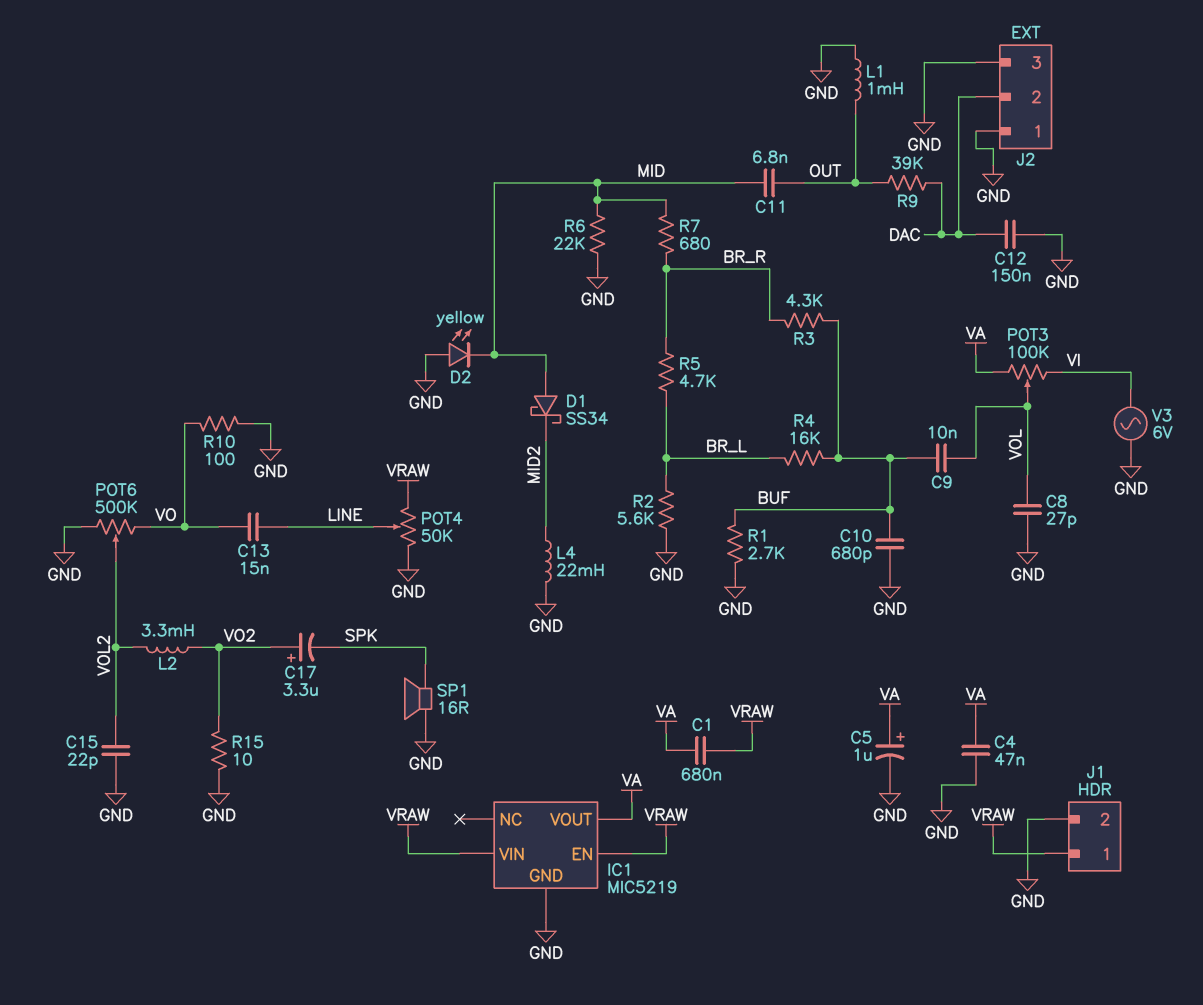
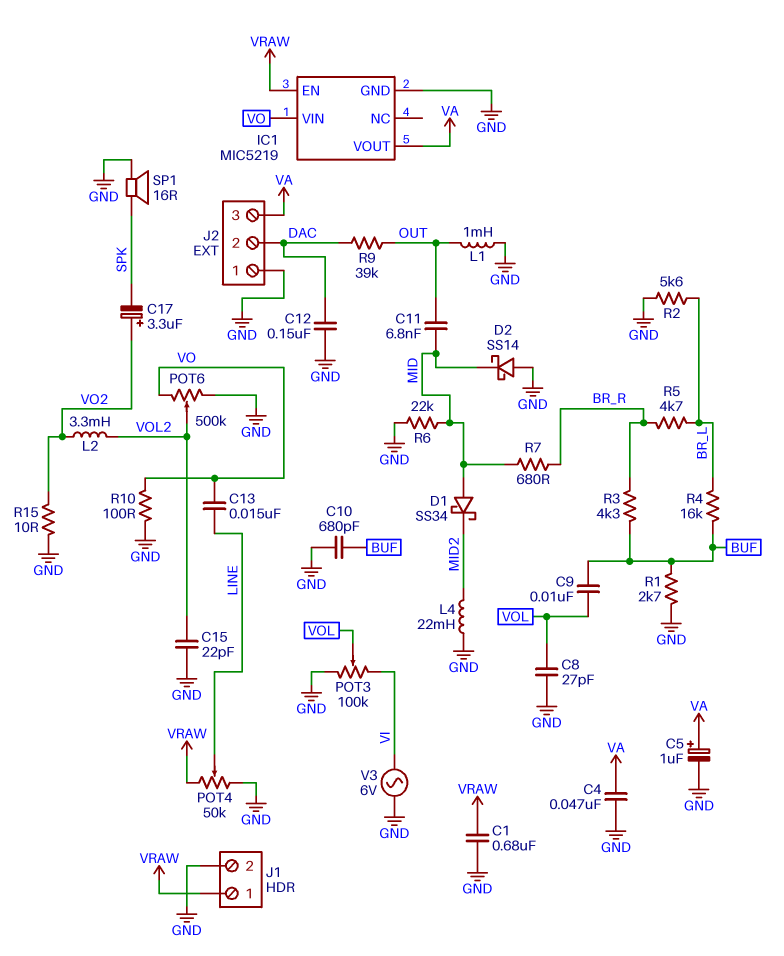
C1: 680nF (VA, VRAW) -> 680nF (GND, VRAW)
D2: LED yellow (A GND, K MID) -> schottky SS14 (A GND, K MID)
IC1 pin VIN: VRAW -> VO
J2 pin 3: GND -> VA
POT3: 100k (VA, VI, wiper VOL) -> 100k (GND, VI, wiper VOL)

